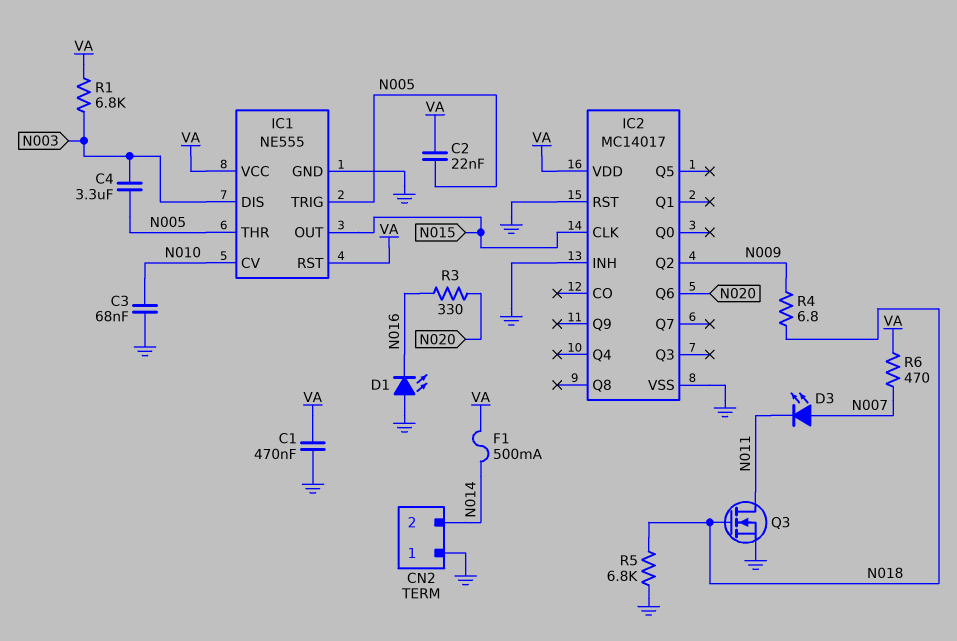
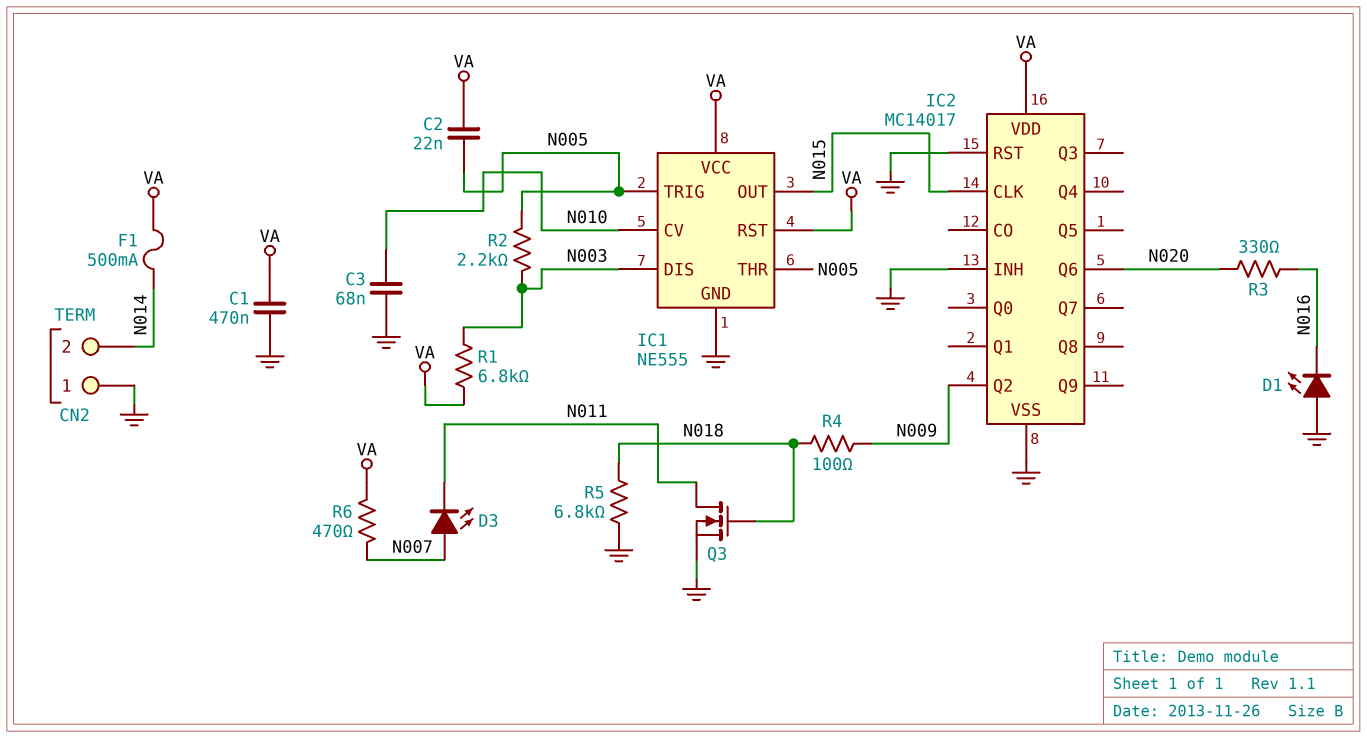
C4: 3.3uF (N003, N005) -> none
R2: none -> 2.2k (N003, N005)
R4: 6.8 (N009, N018) -> 100 (N009, N018)

